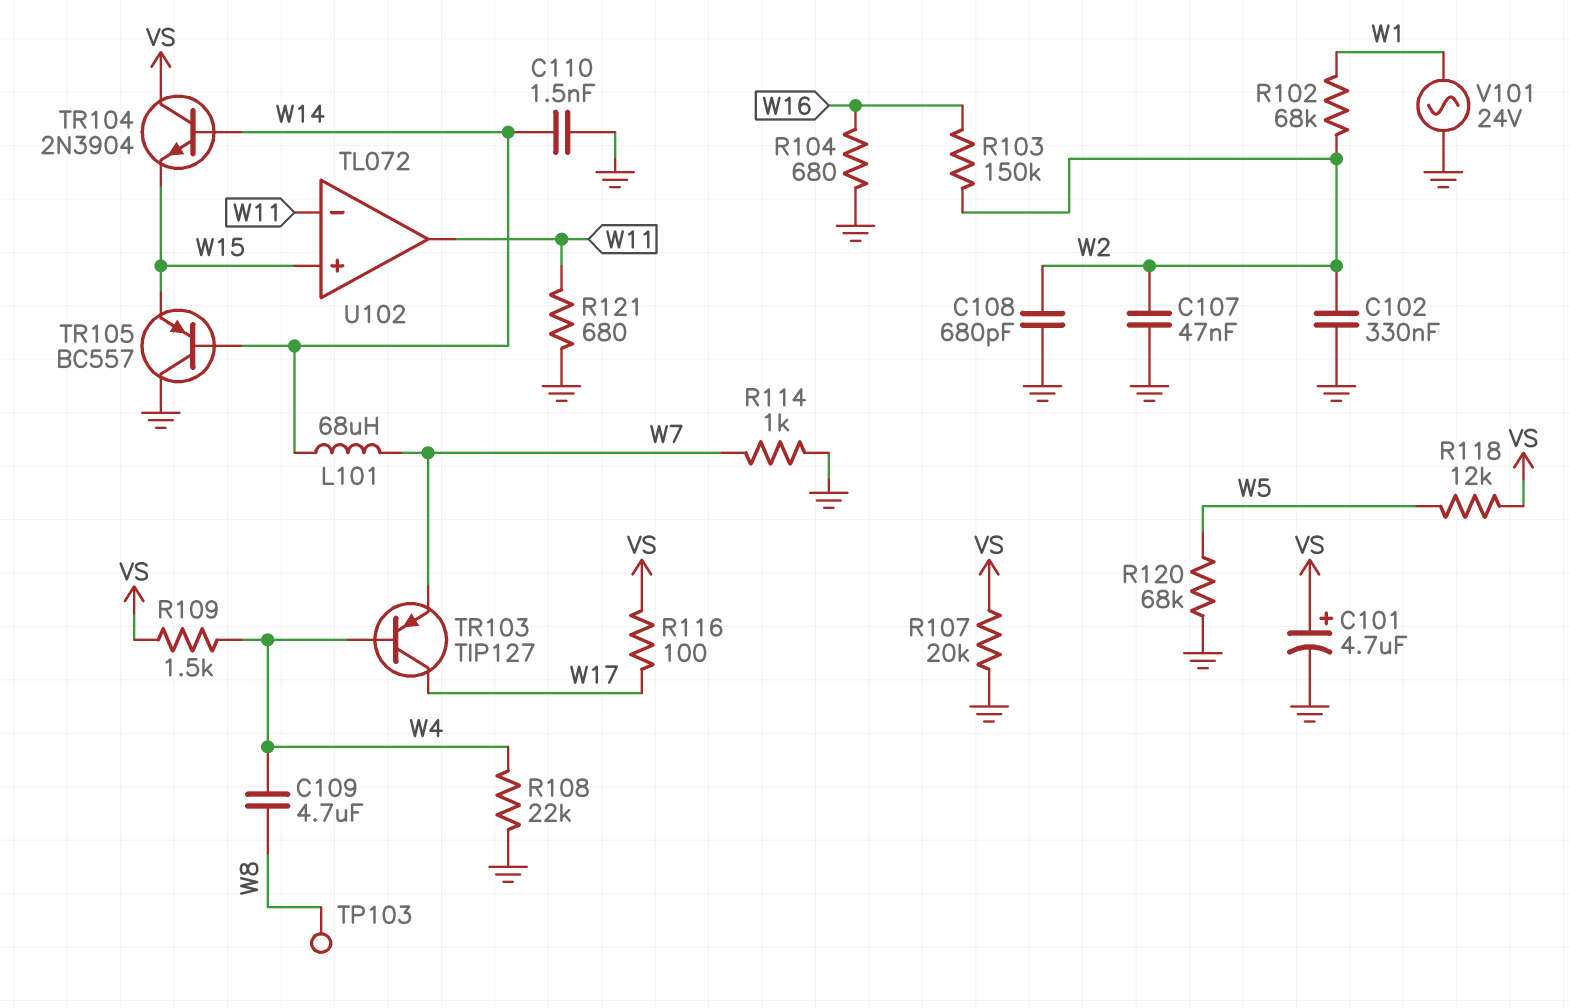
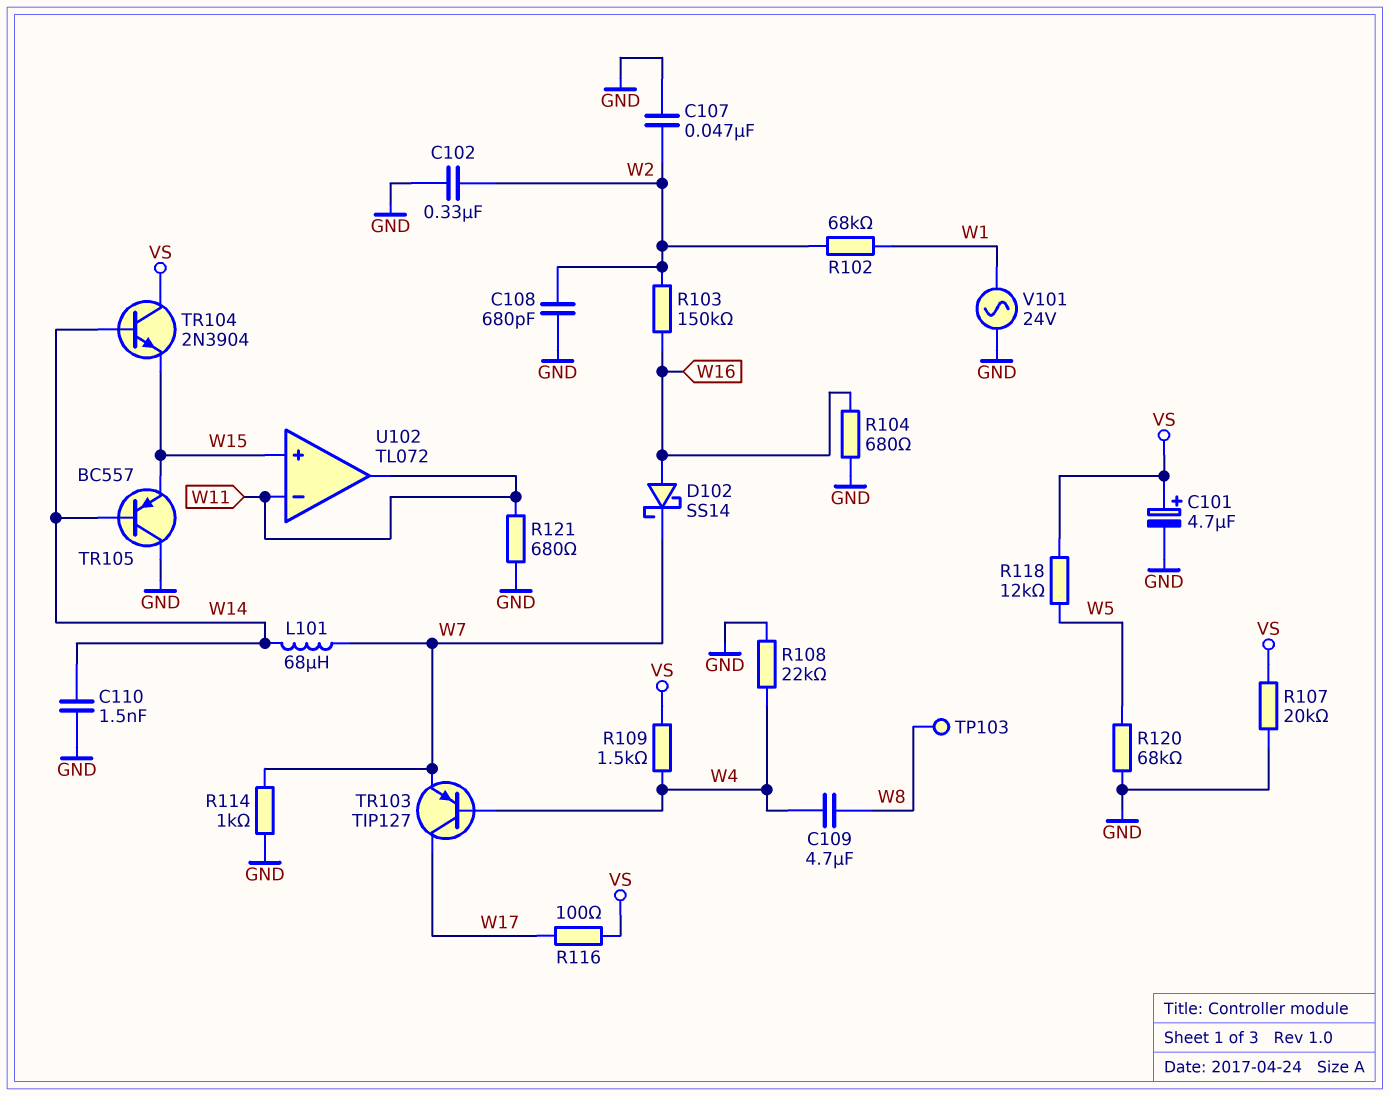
D102: none -> schottky SS14 (A W16, K W7)

